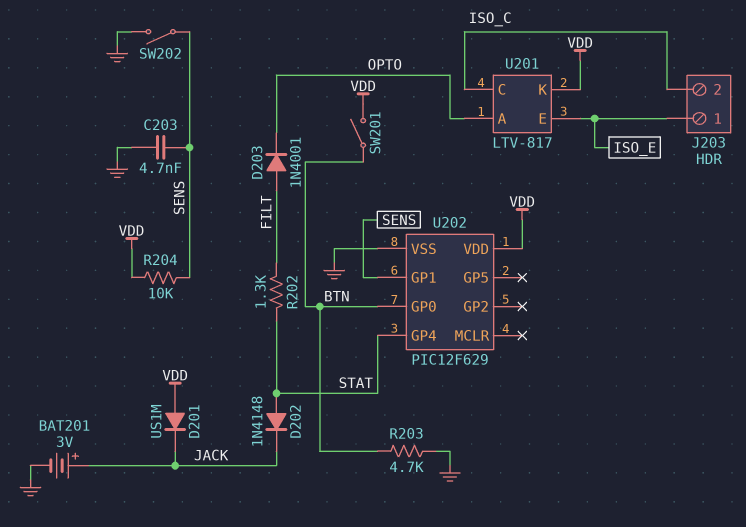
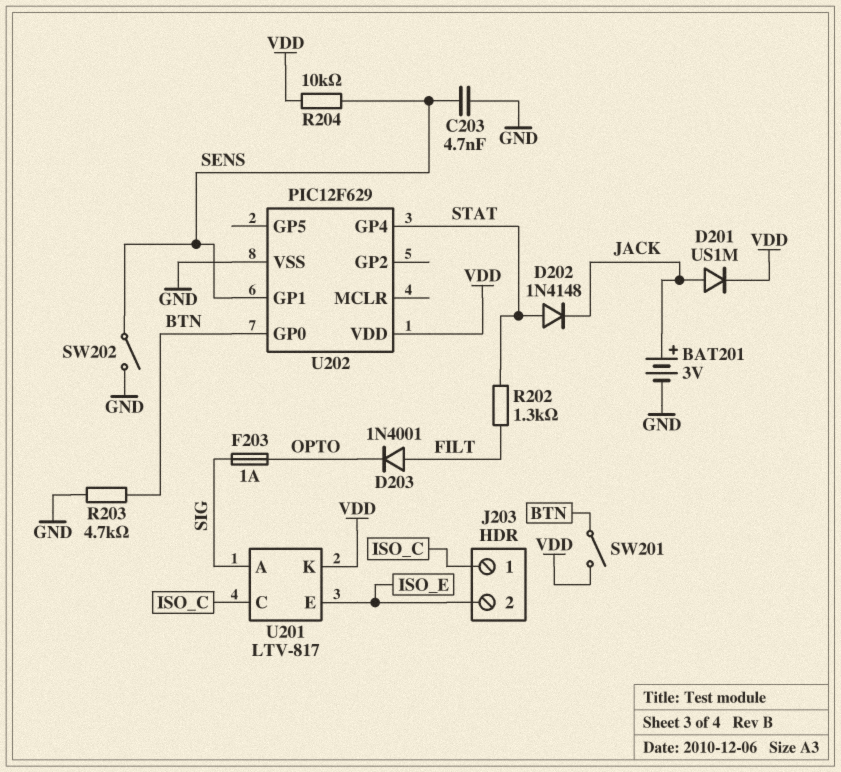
D201: diode US1M (A VDD, K JACK) -> diode US1M (A JACK, K VDD)
F203: none -> 1A (OPTO, SIG)
J203 pin 1: ISO_E -> ISO_C
J203 pin 2: ISO_C -> ISO_E
U201 pin A: OPTO -> SIG

